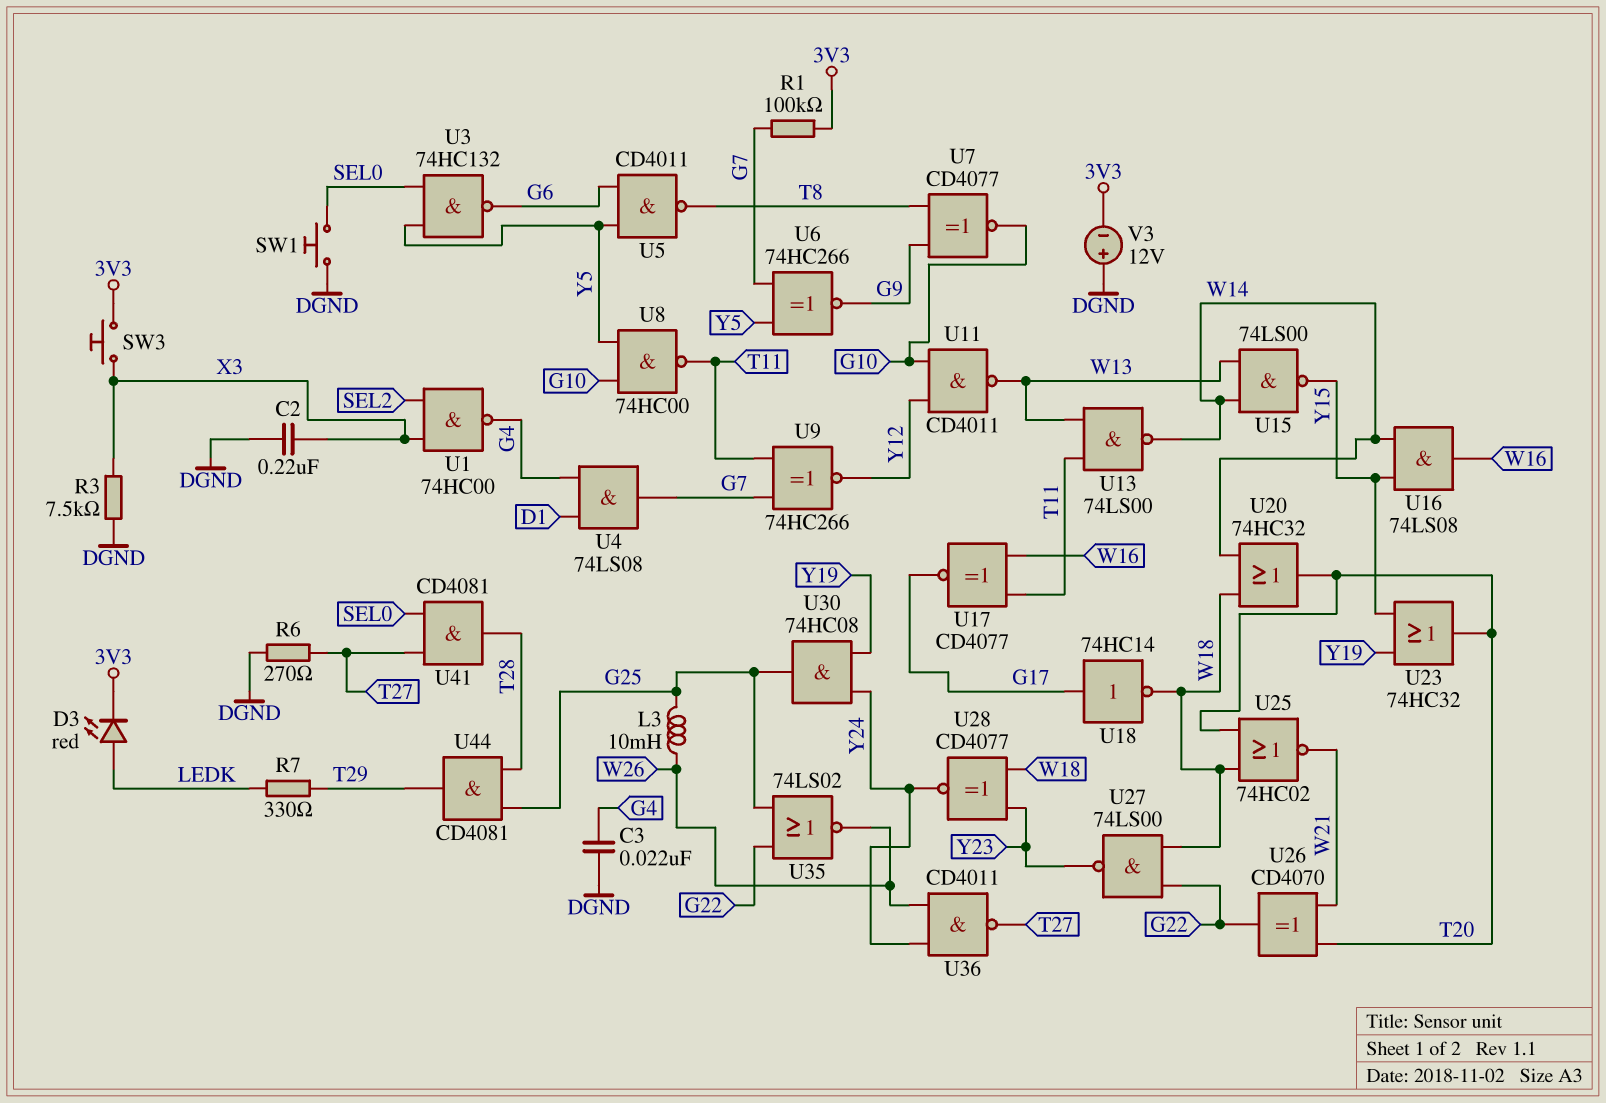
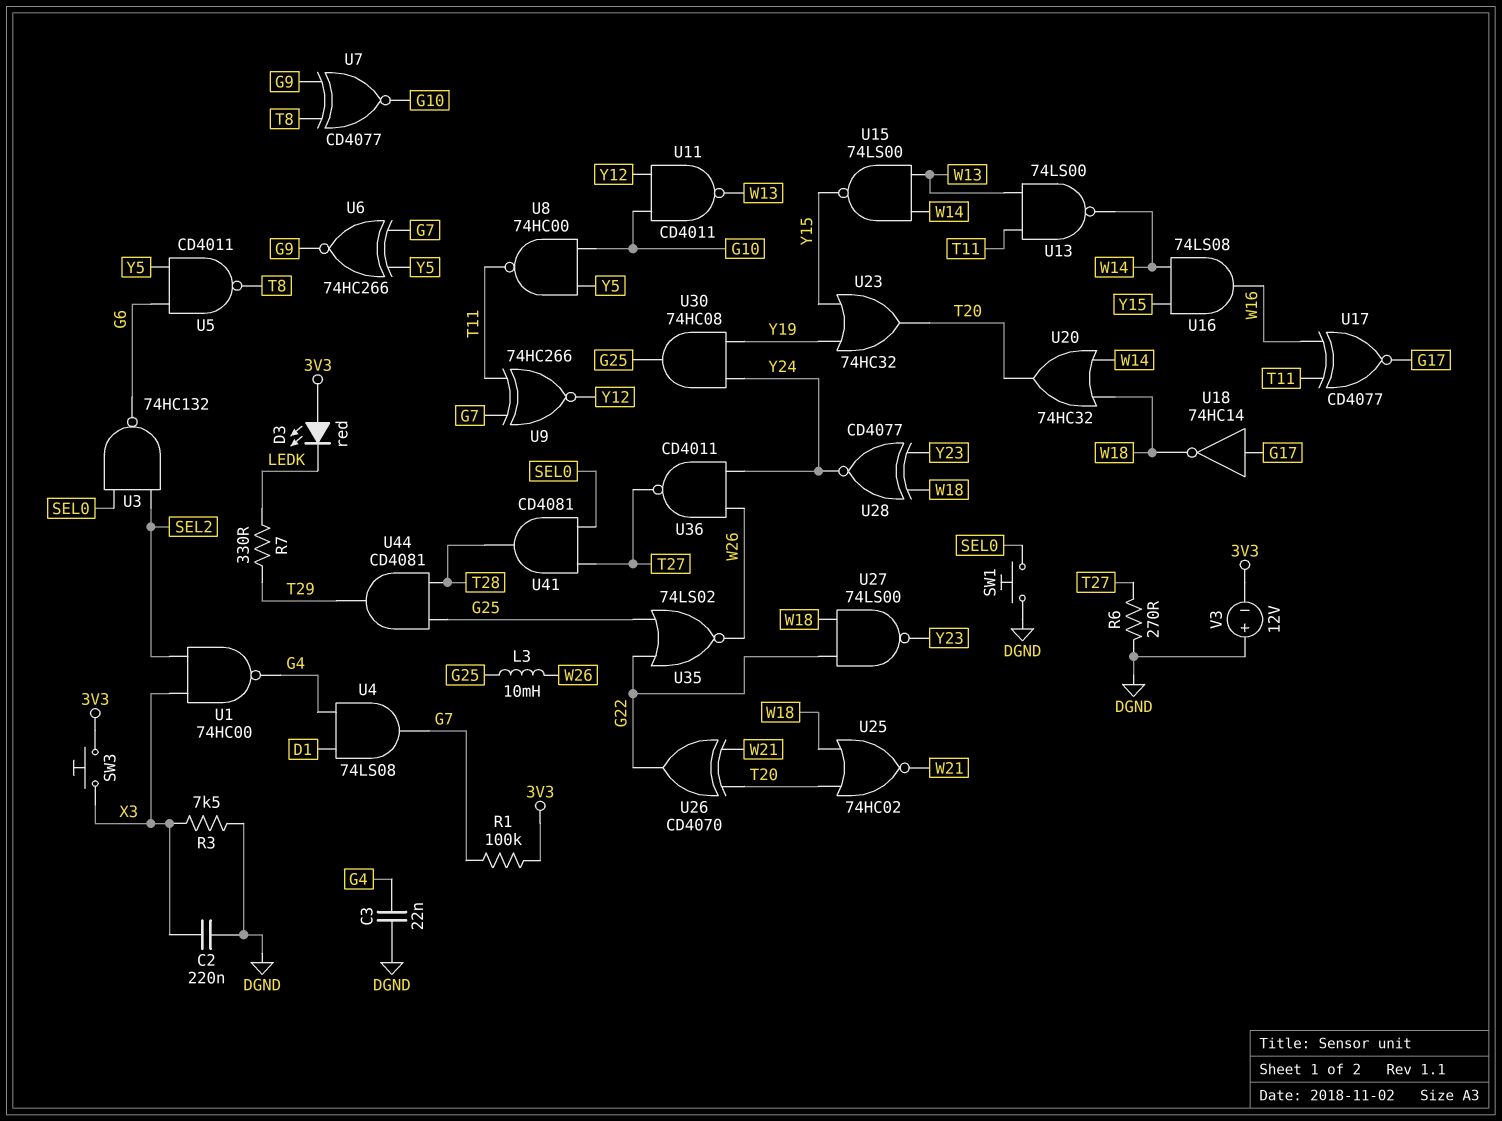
D3: LED red (A LEDK, K 3V3) -> LED red (A 3V3, K LEDK)
U3: NAND 74HC132 (in SEL0, in Y5, out G6) -> NAND 74HC132 (in SEL0, in SEL2, out G6)

